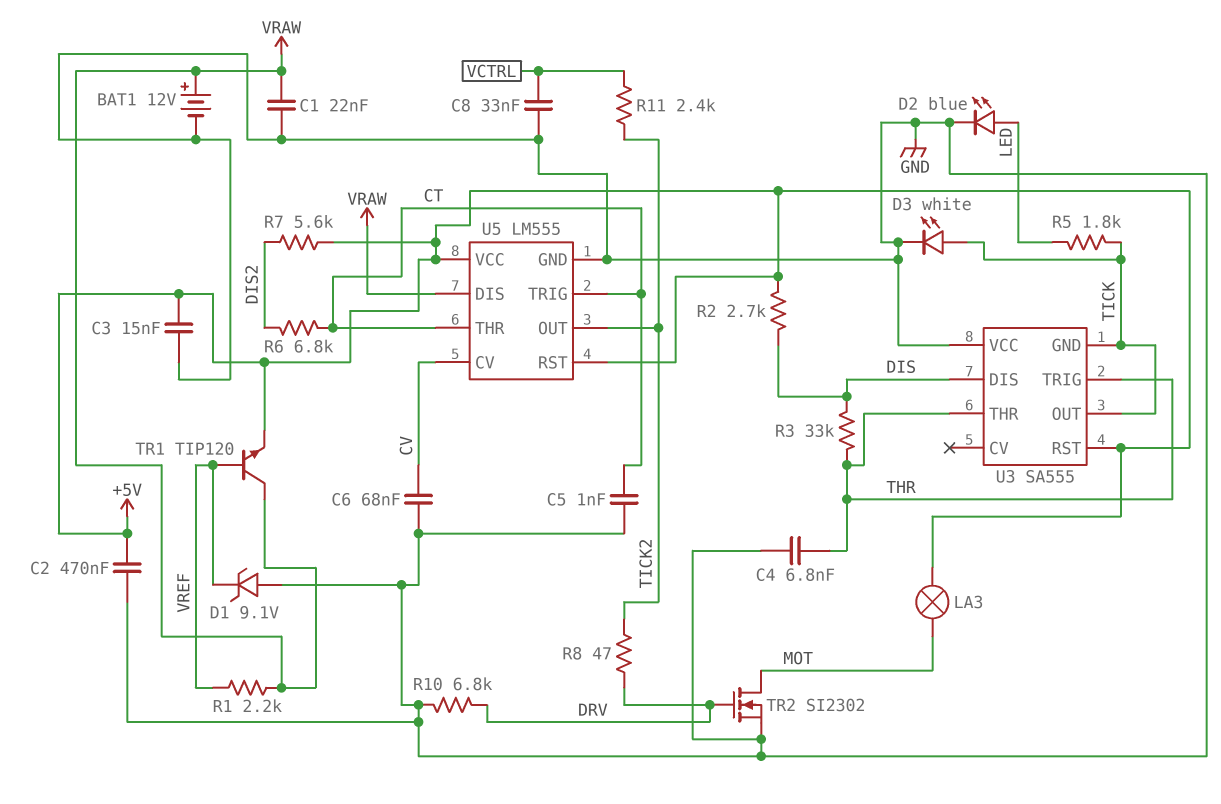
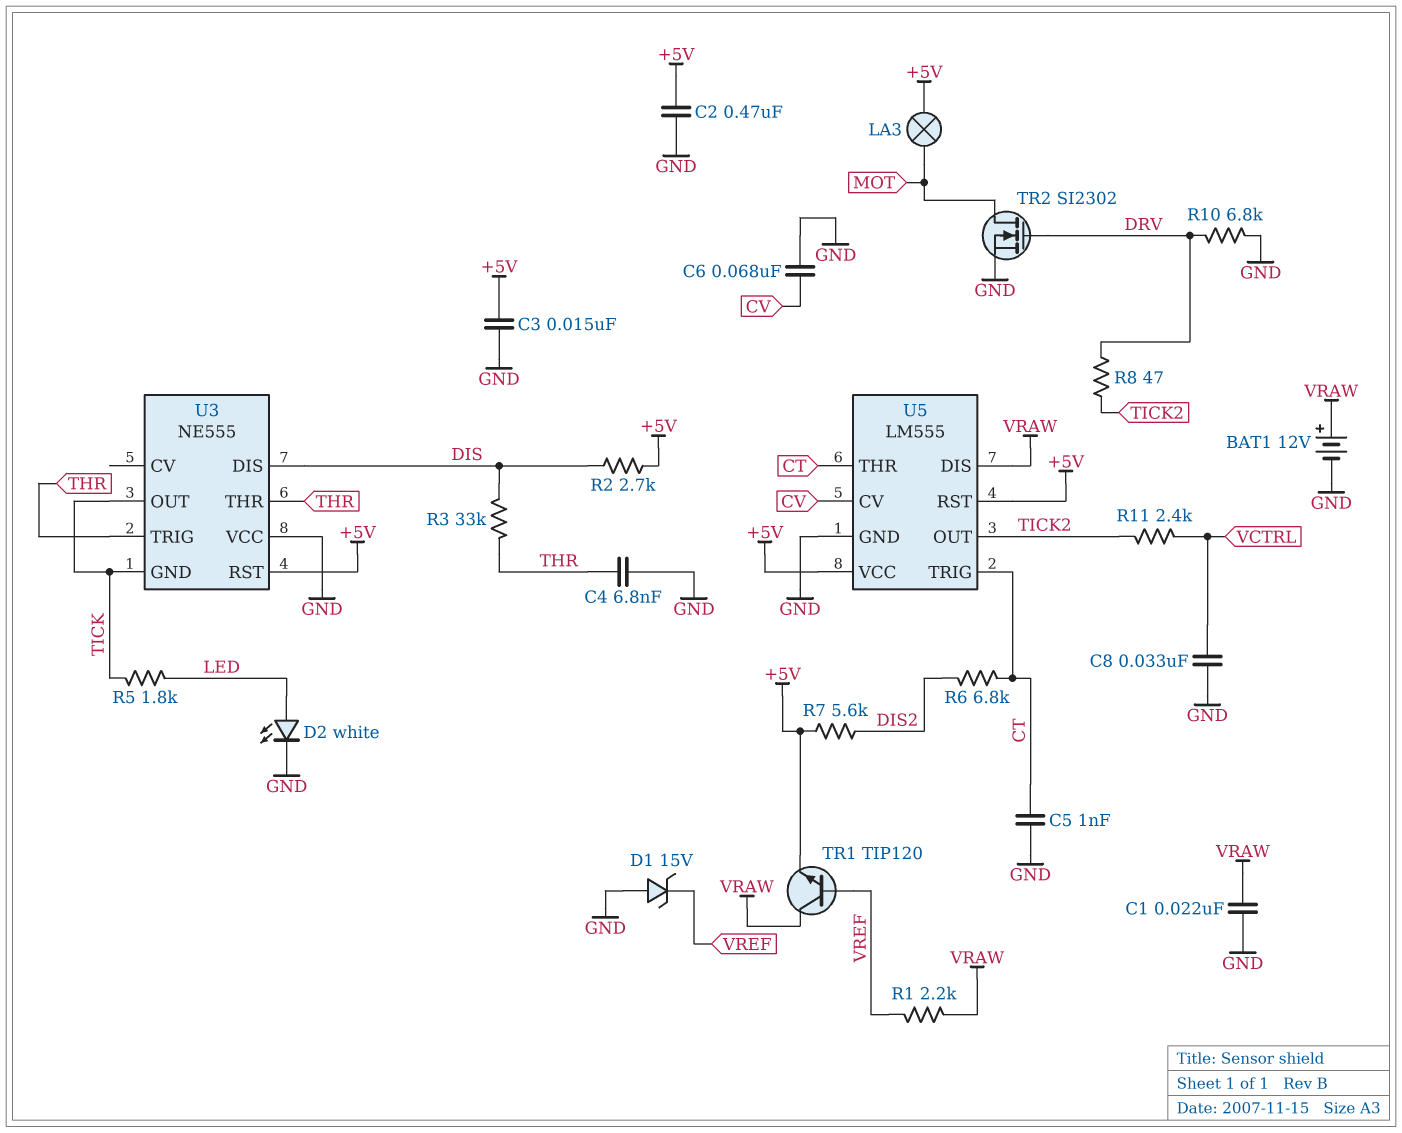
D1: zener 9.1V (A GND, K VREF) -> zener 15V (A GND, K VREF)
D2: LED blue (A LED, K GND) -> LED white (A LED, K GND)
D3: LED white (A TICK, K GND) -> none
U3: SA555 -> NE555

